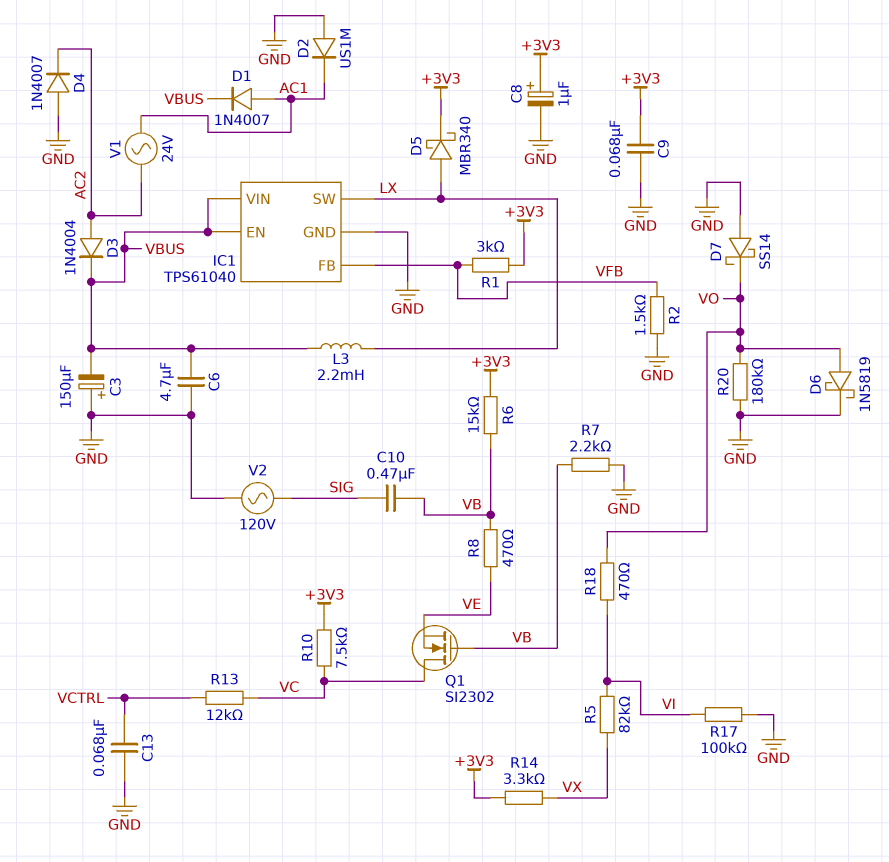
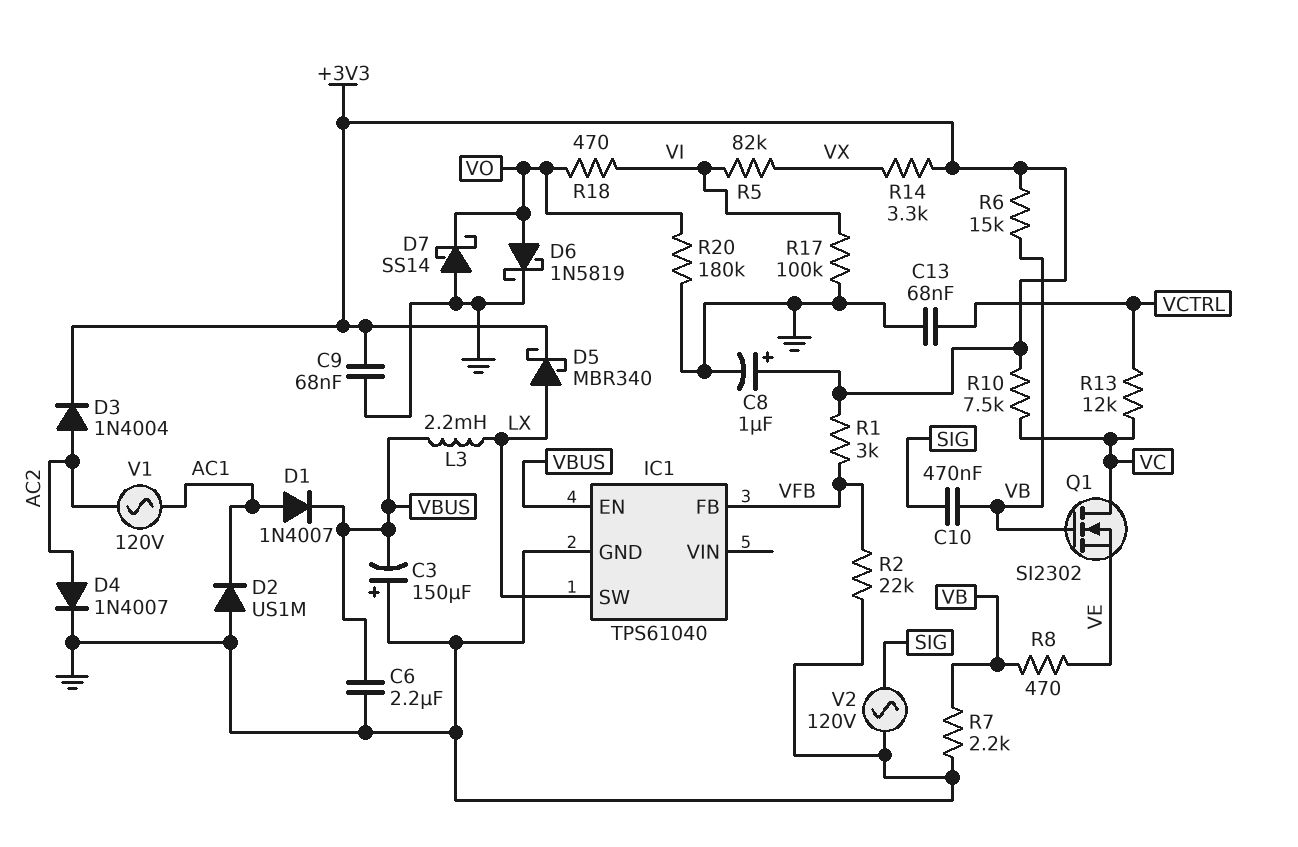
C6: 4.7uF (GND, VBUS) -> 2.2uF (GND, VBUS)
D3: diode 1N4004 (A AC2, K VBUS) -> diode 1N4004 (A AC2, K +3V3)
D4: diode 1N4007 (A GND, K AC2) -> diode 1N4007 (A AC2, K GND)
IC1 pin VIN: VBUS -> none
R2: 1.5k (GND, VFB) -> 22k (GND, VFB)
V1: AC 24V (AC1, AC2) -> AC 120V (AC1, AC2)

